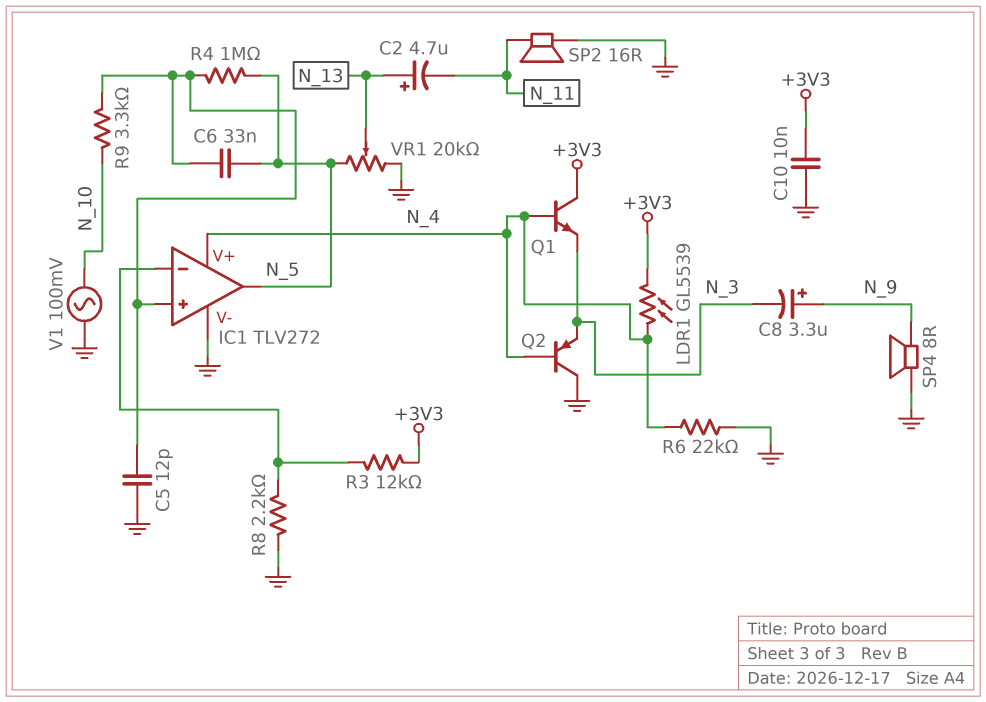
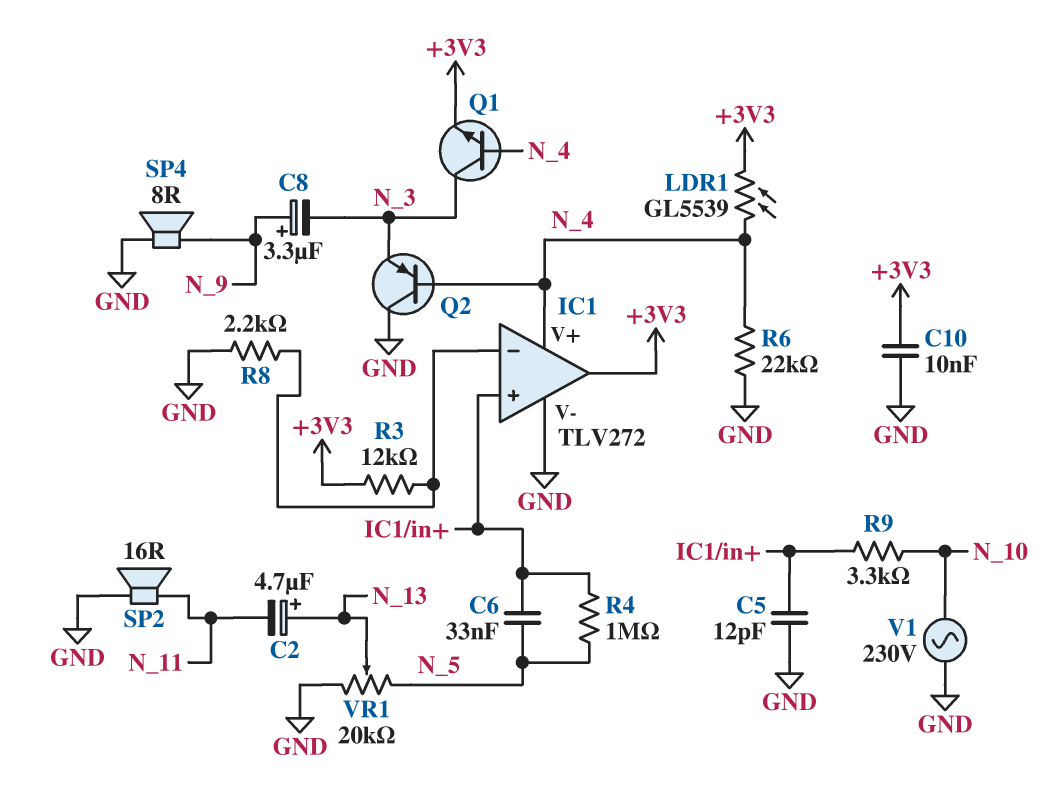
IC1 pin out: N_5 -> +3V3
Q1: NPN (B N_4, C +3V3, E N_3) -> NPN (B N_4, C N_3, E +3V3)
V1: AC 100mV (GND, N_10) -> AC 230V (GND, N_10)

